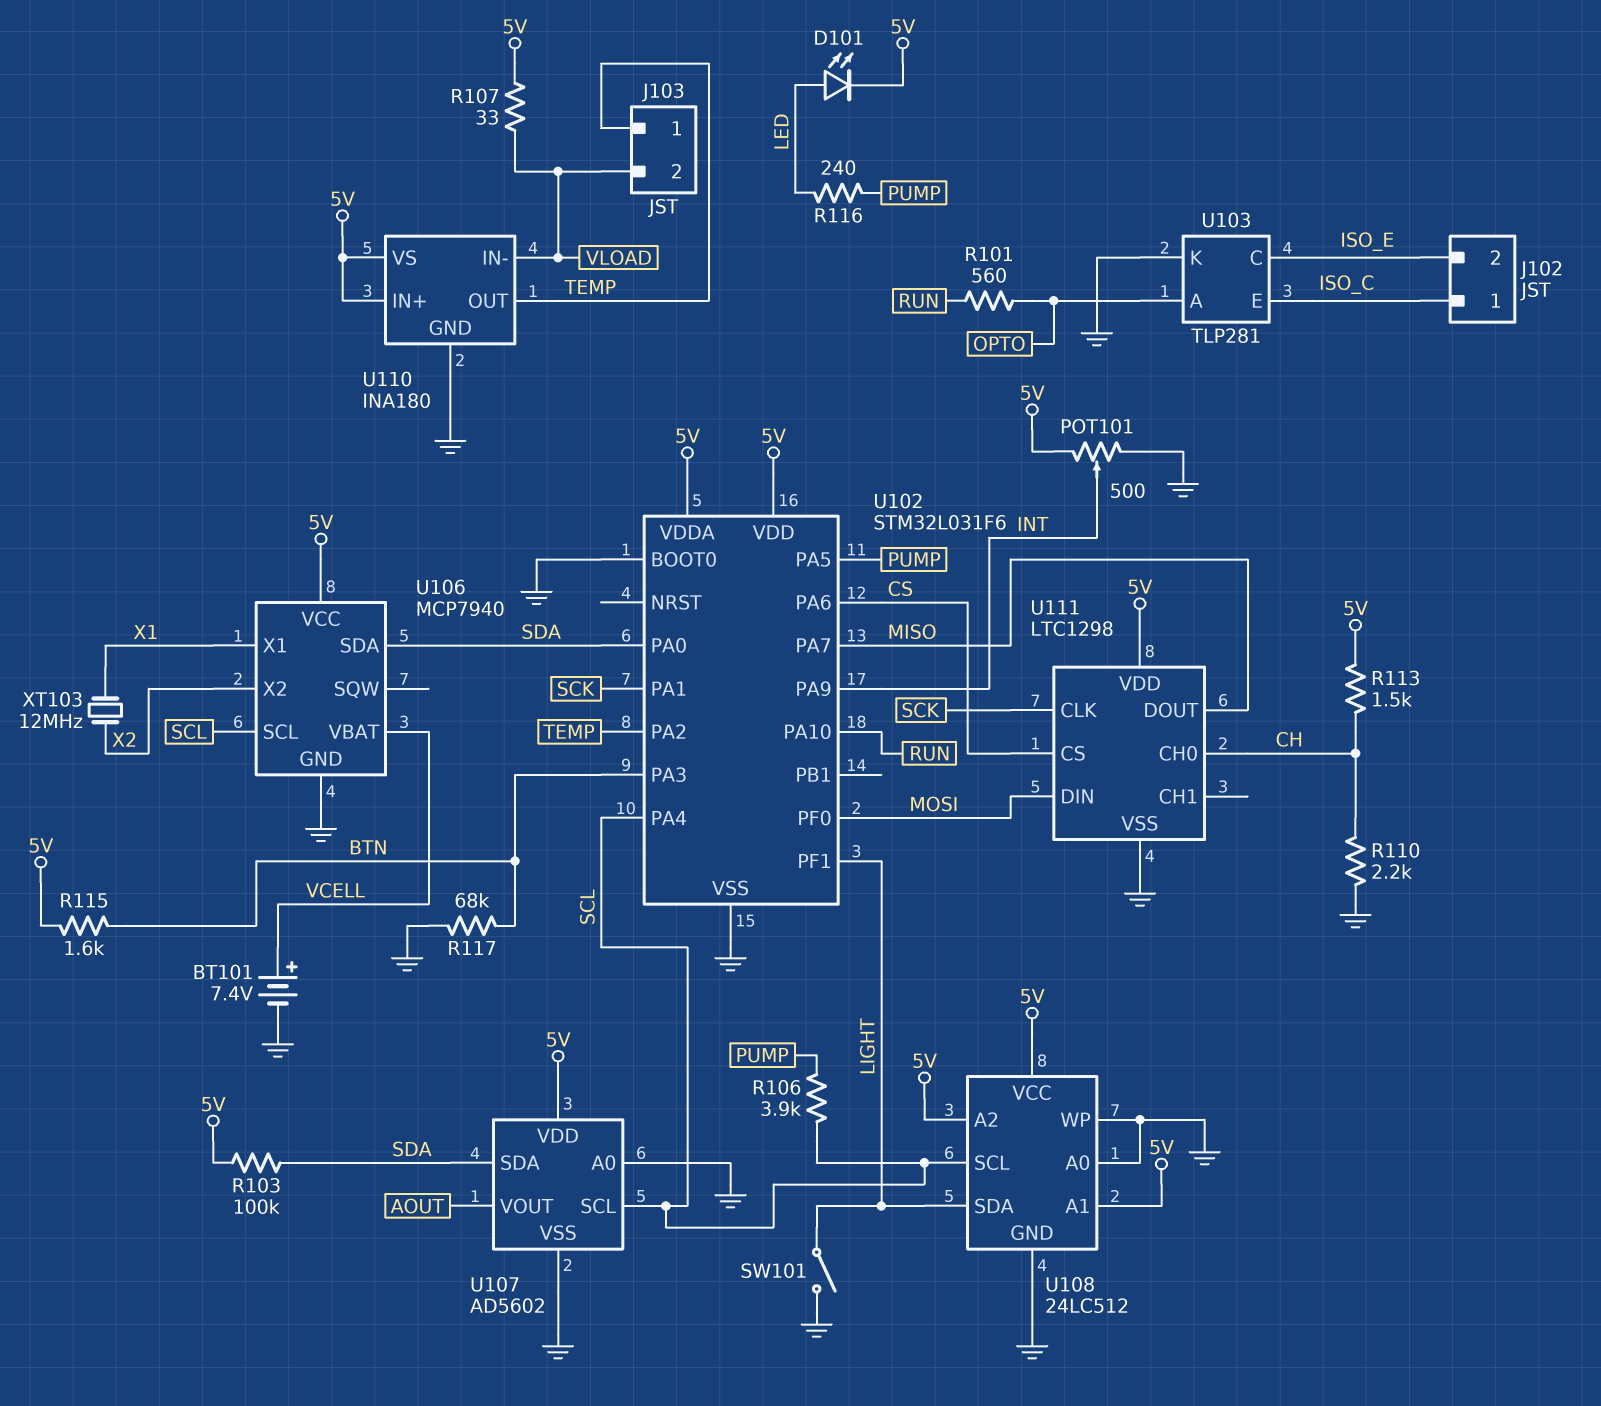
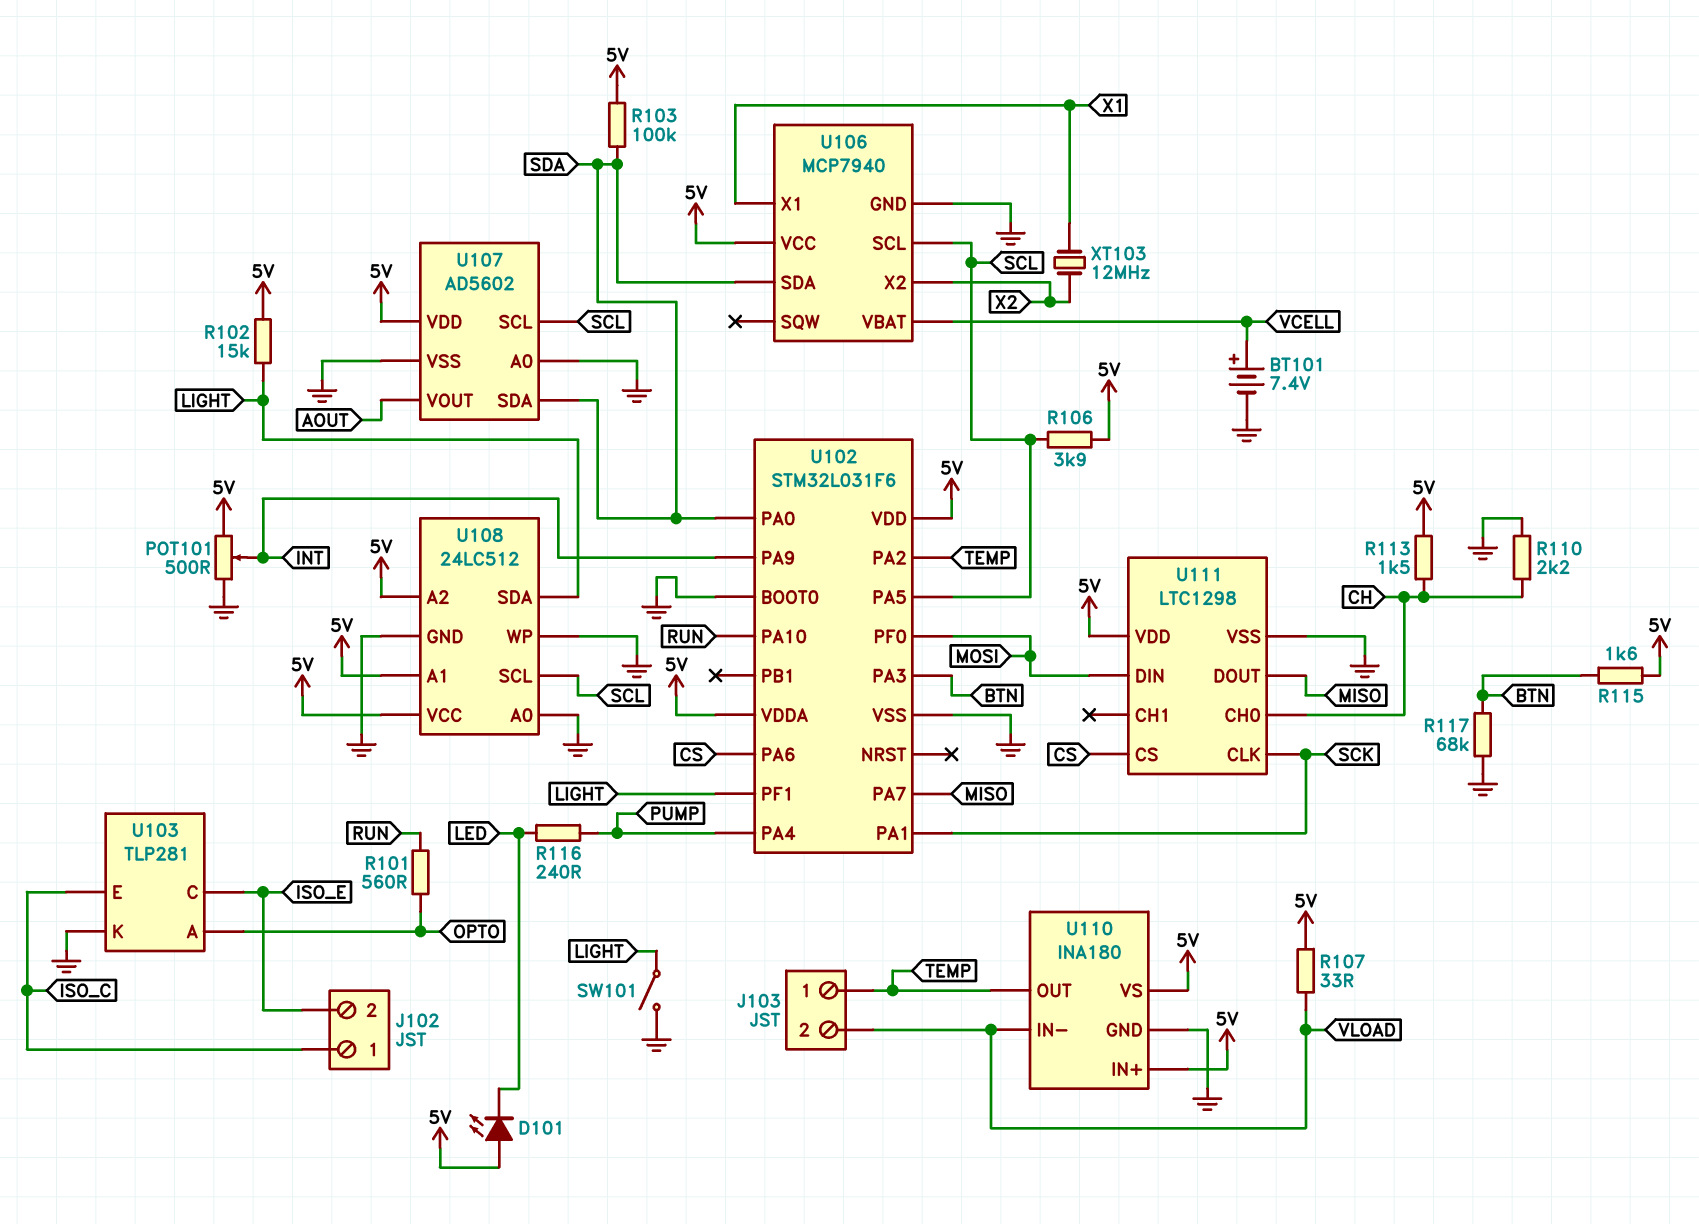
D101: LED (A LED, K 5V) -> LED (A 5V, K LED)
R102: none -> 15k (5V, LIGHT)
R106: 3.9k (PUMP, SCL) -> 3.9k (5V, SCL)
U102 pin PA4: SCL -> PUMP
U102 pin PA5: PUMP -> SCL

